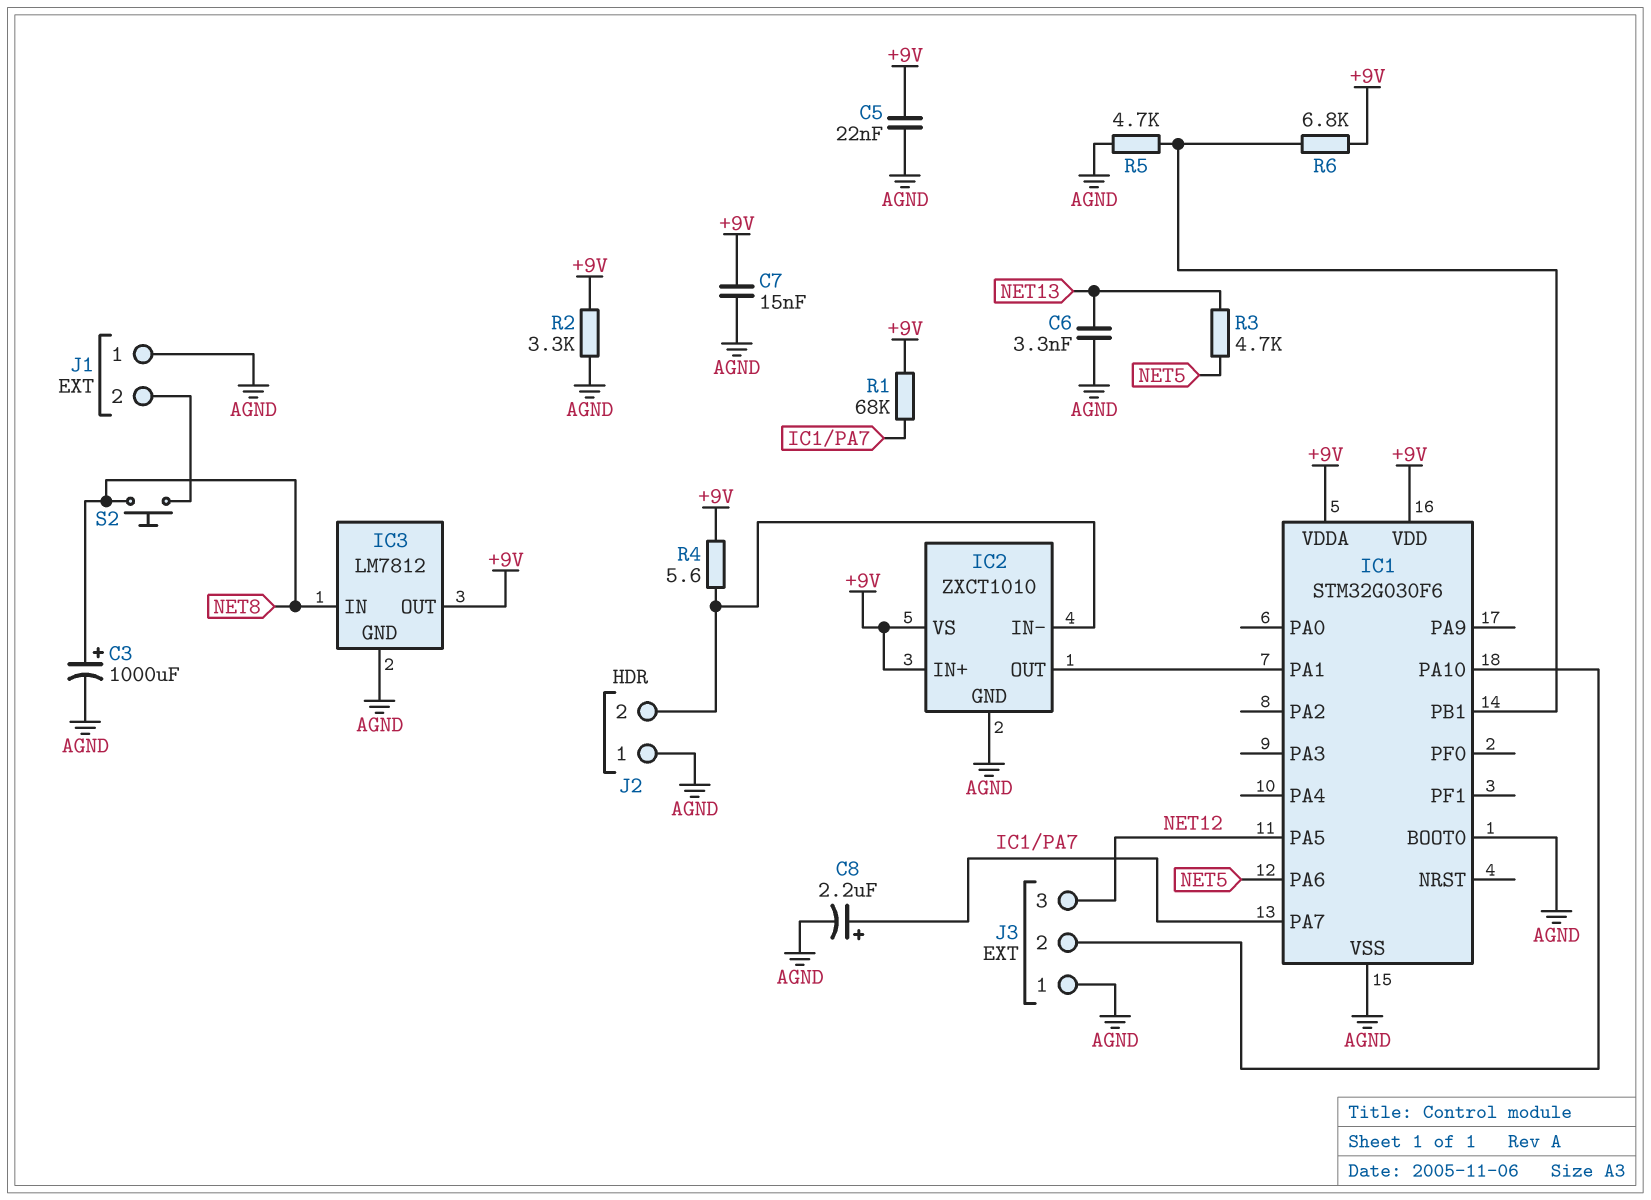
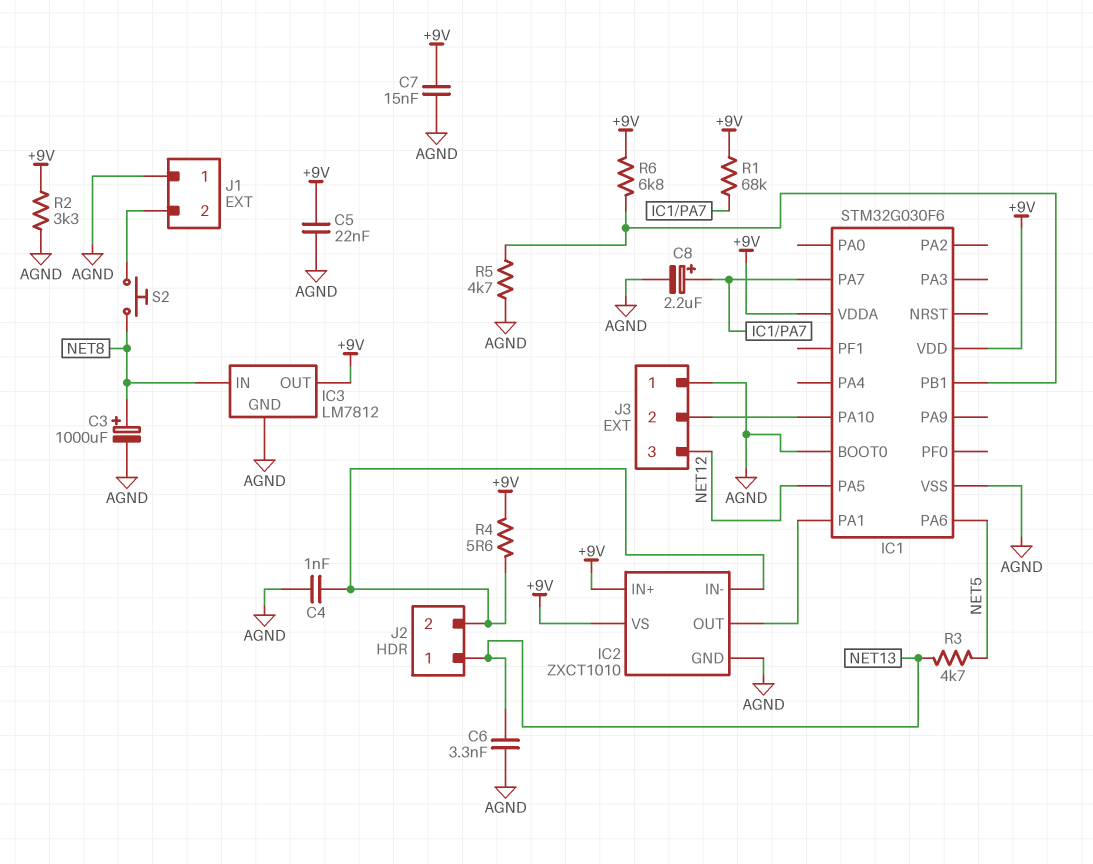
C4: none -> 1nF (AGND, IC2/IN-)
J2 pin 1: AGND -> NET13

